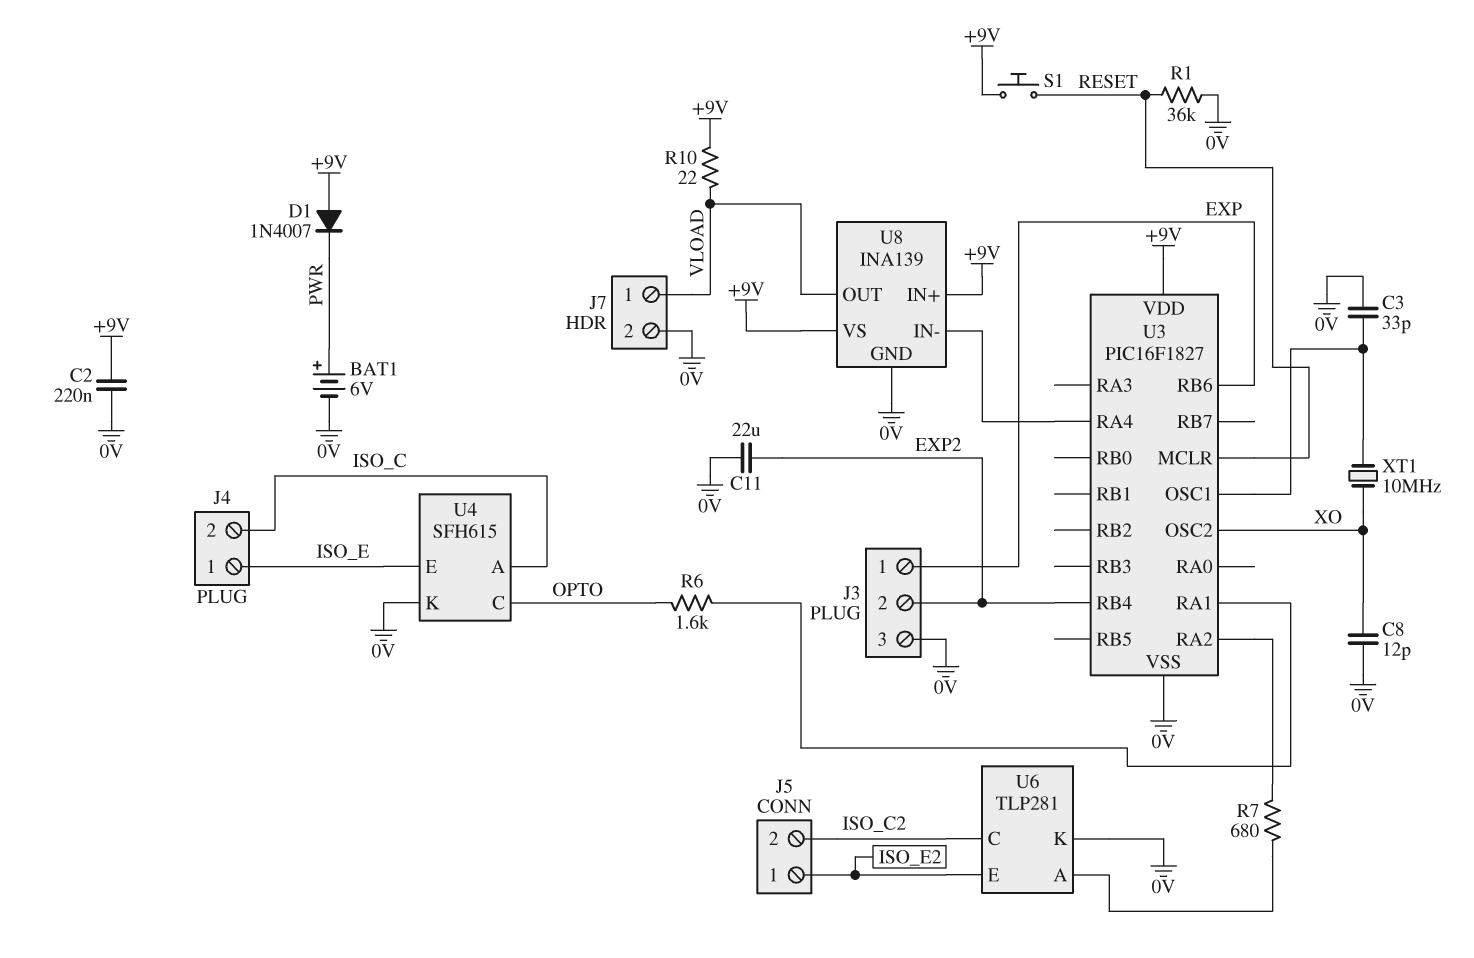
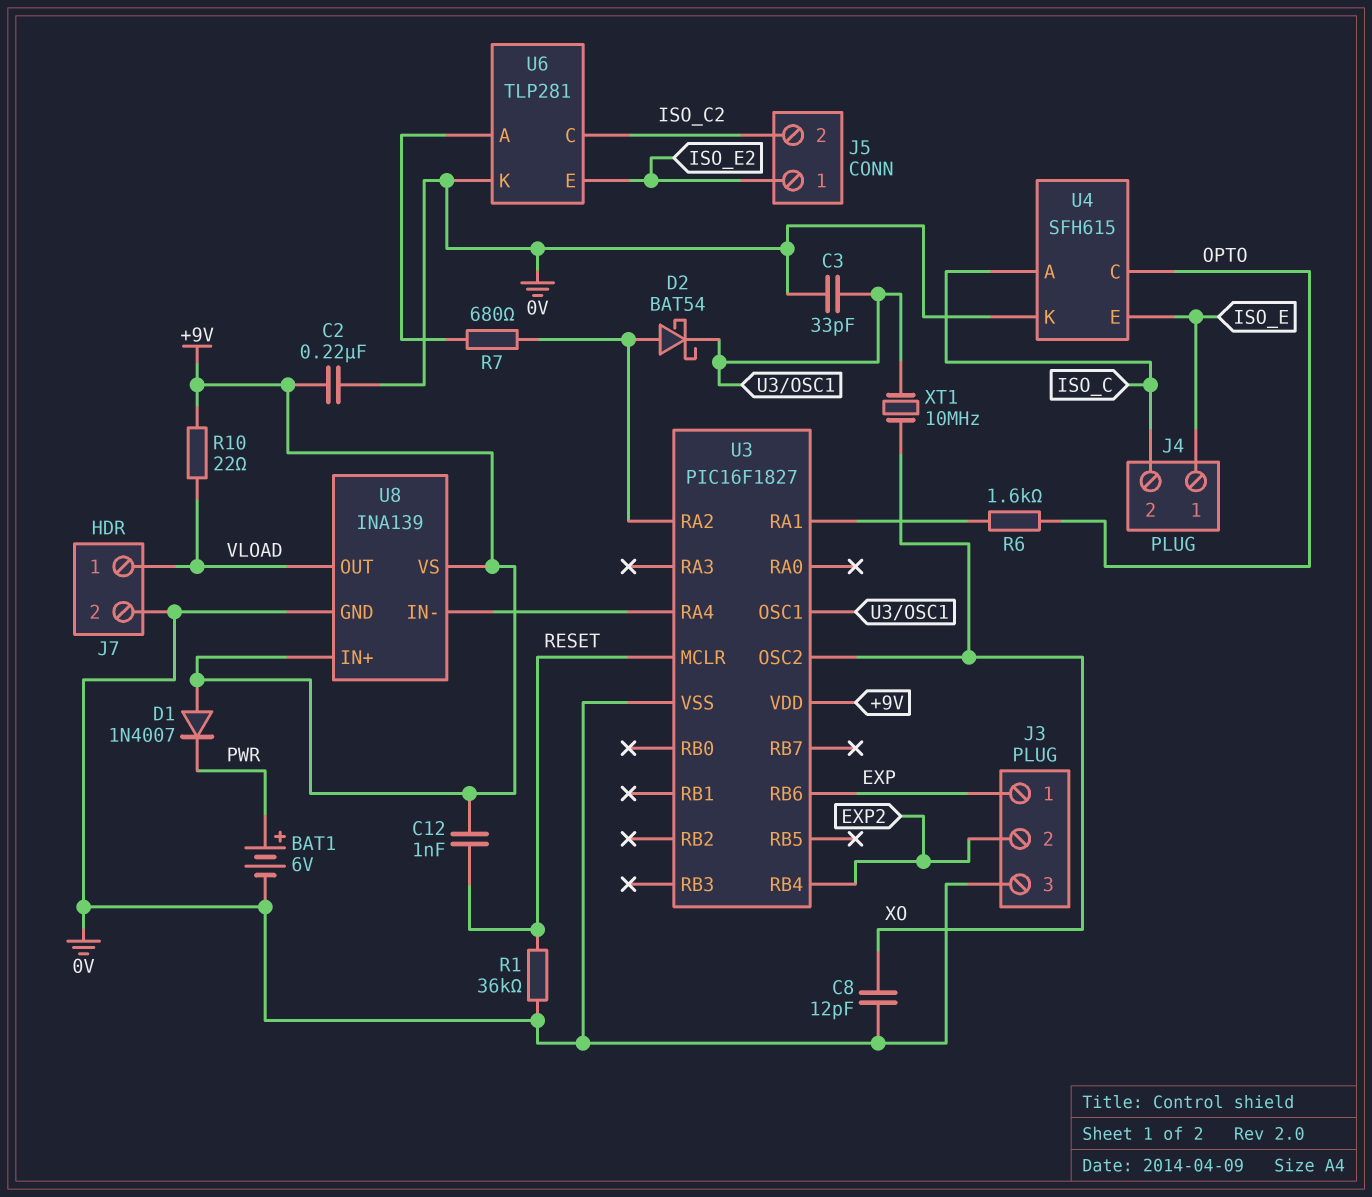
C11: 22uF (0V, EXP2) -> none
C12: none -> 1nF (+9V, RESET)
D2: none -> schottky BAT54 (A U3/RA2, K U3/OSC1)
S1: button (+9V, RESET) -> none

